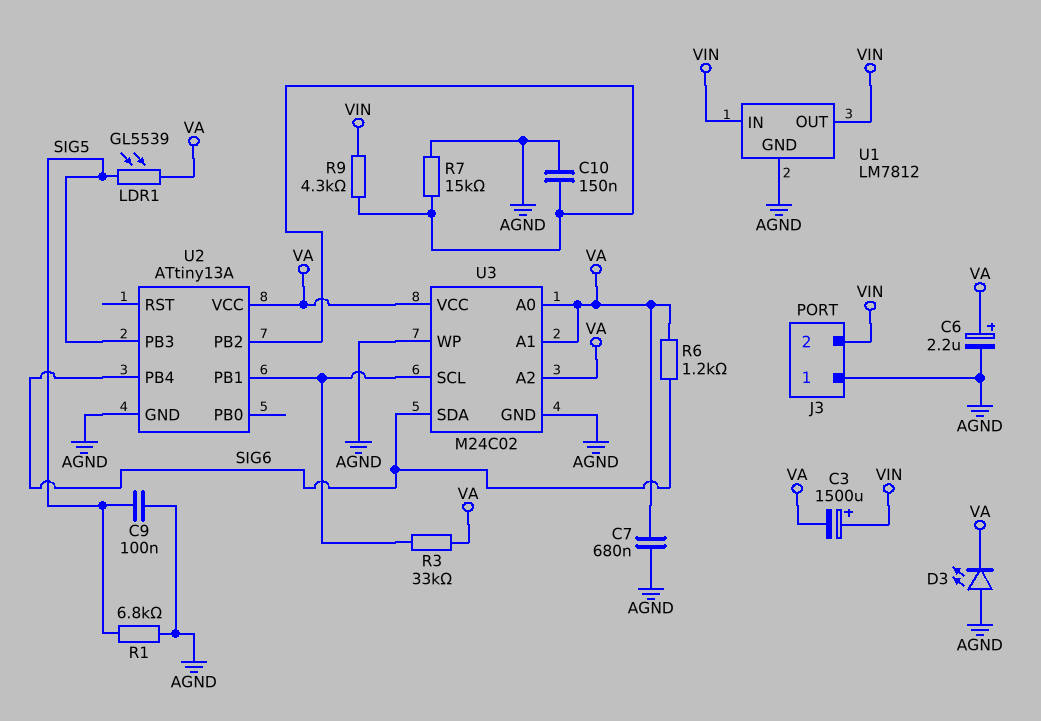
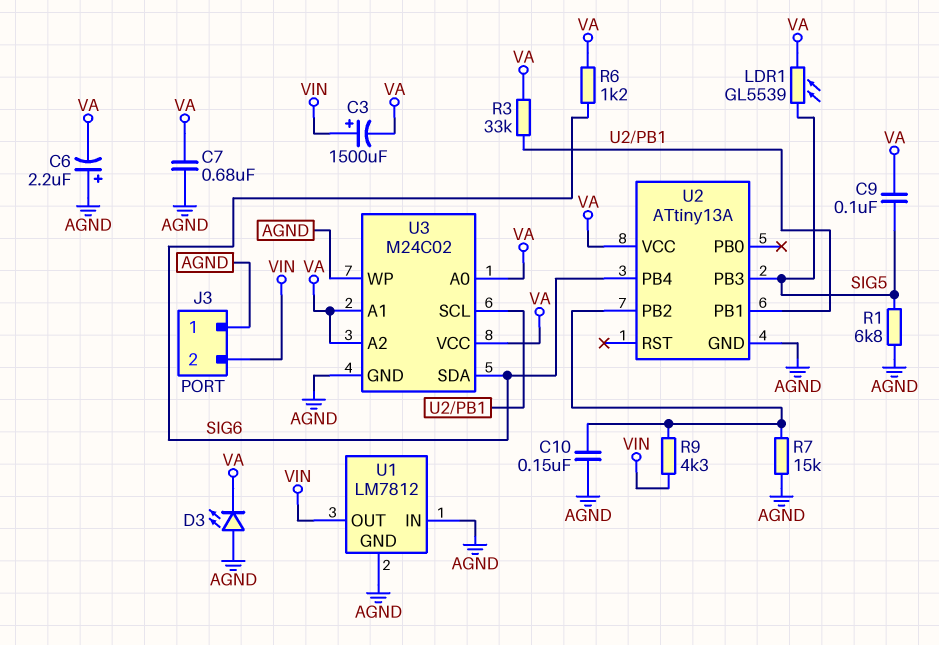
C6: 2.2uF (plus VA, minus AGND) -> 2.2uF (plus AGND, minus VA)
C9: 100nF (AGND, SIG5) -> 100nF (SIG5, VA)
U1 pin IN: VIN -> AGND

